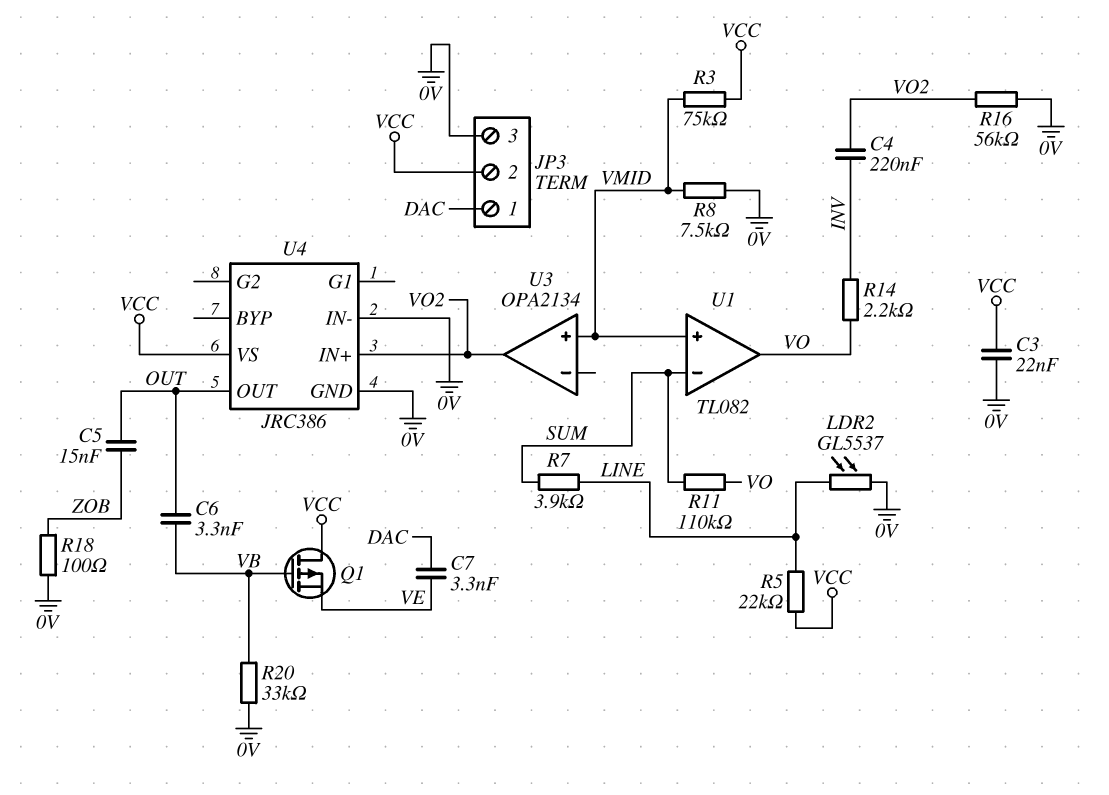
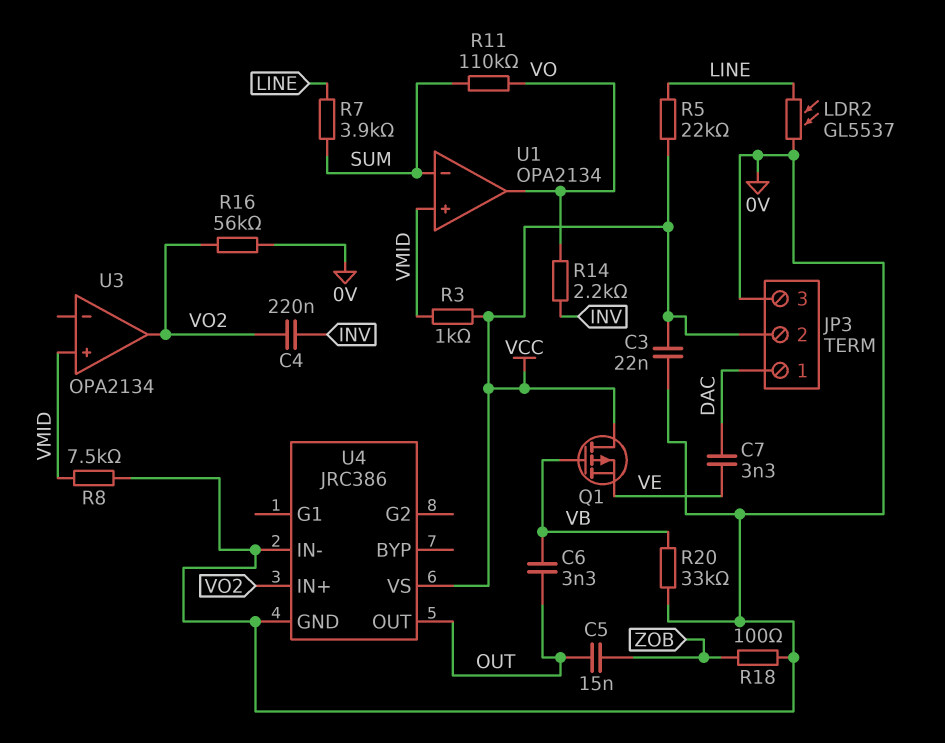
R3: 75k (VCC, VMID) -> 1k (VCC, VMID)
U1: TL082 -> OPA2134

